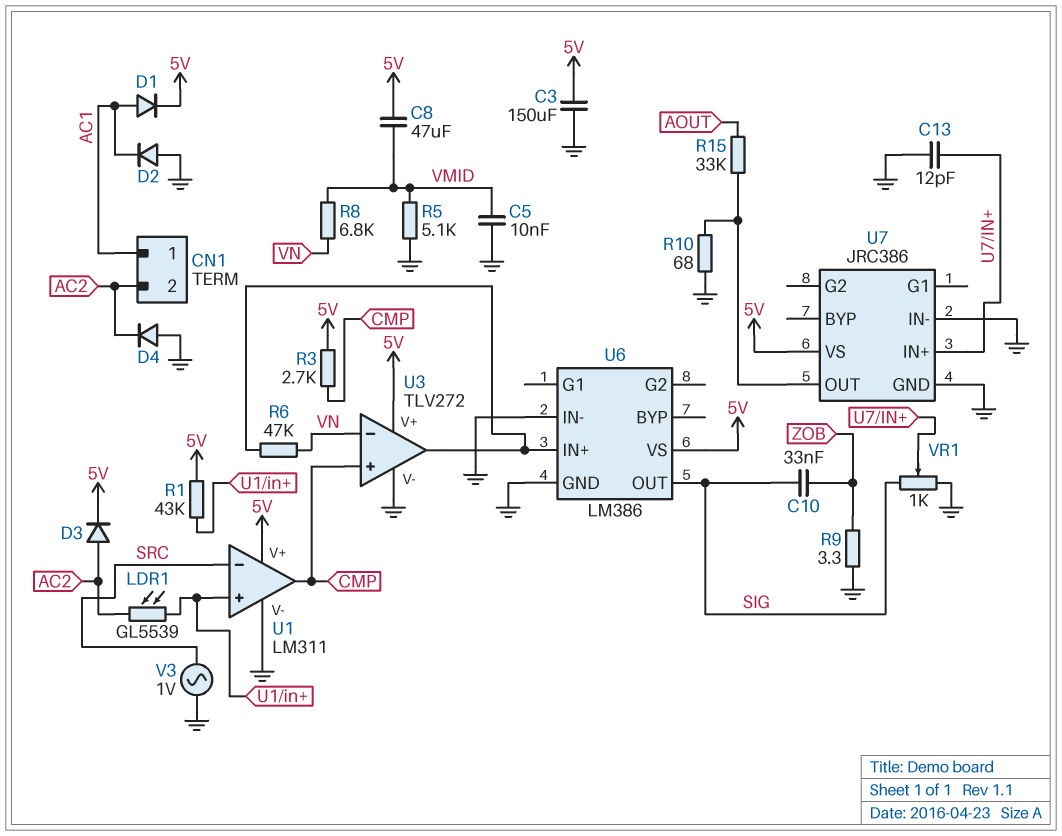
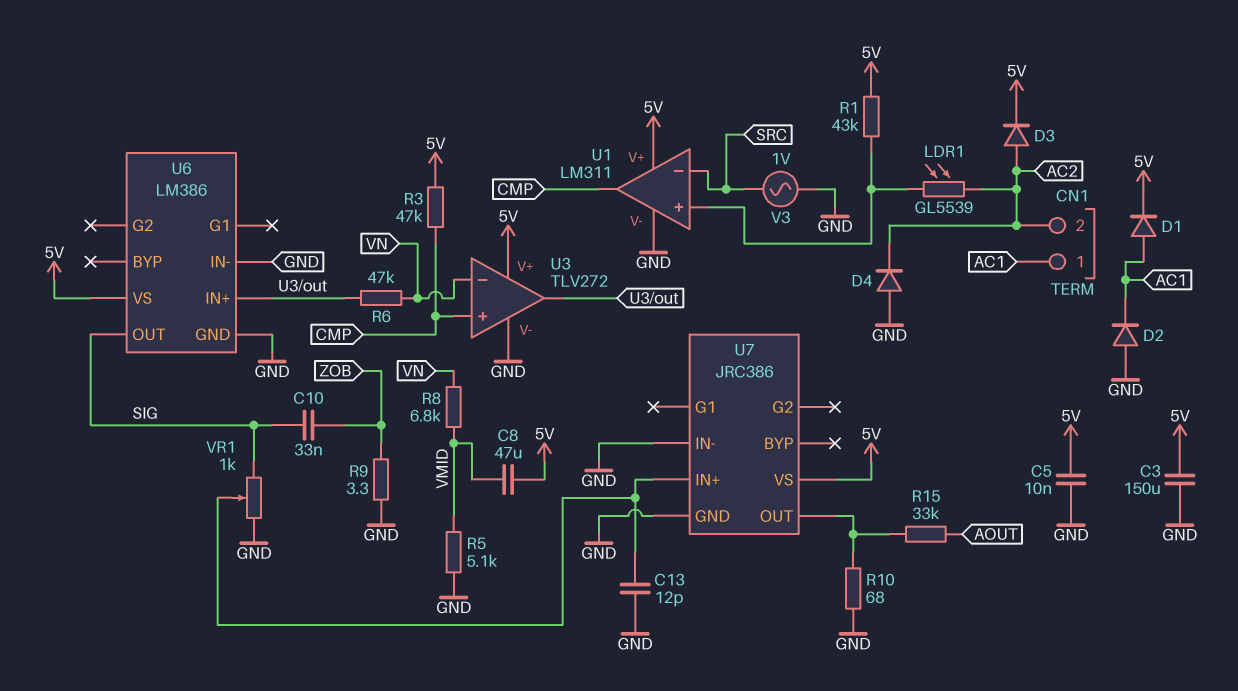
C5: 10nF (GND, VMID) -> 10nF (5V, GND)
R3: 2.7k (5V, CMP) -> 47k (5V, CMP)

